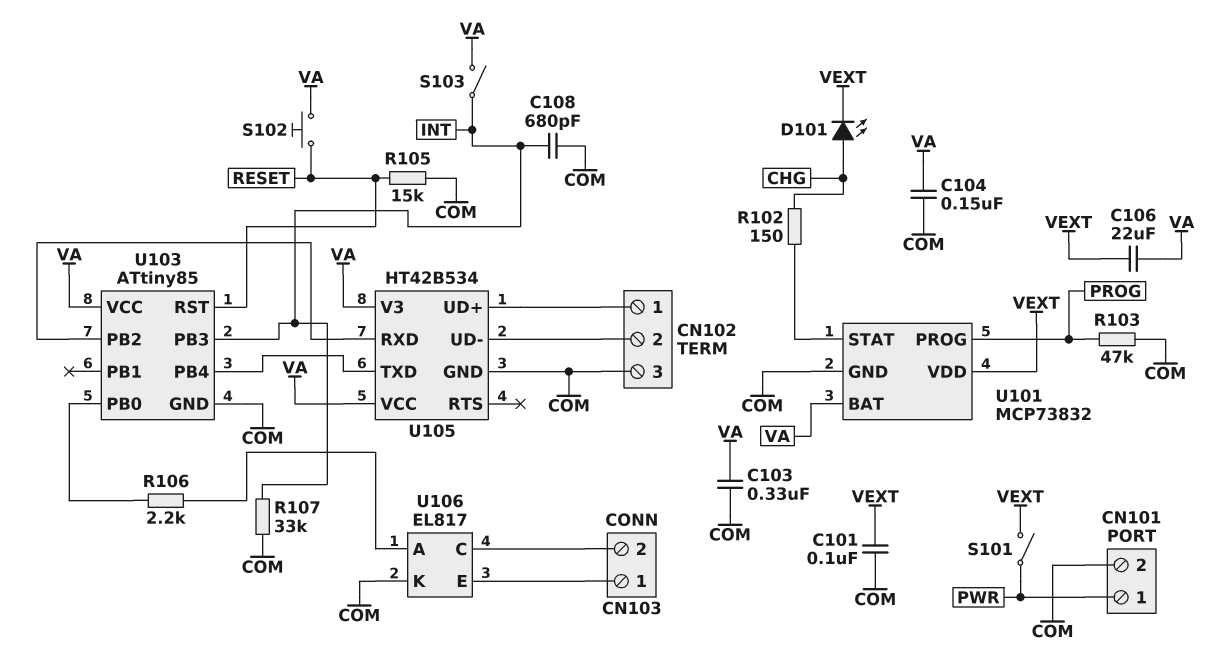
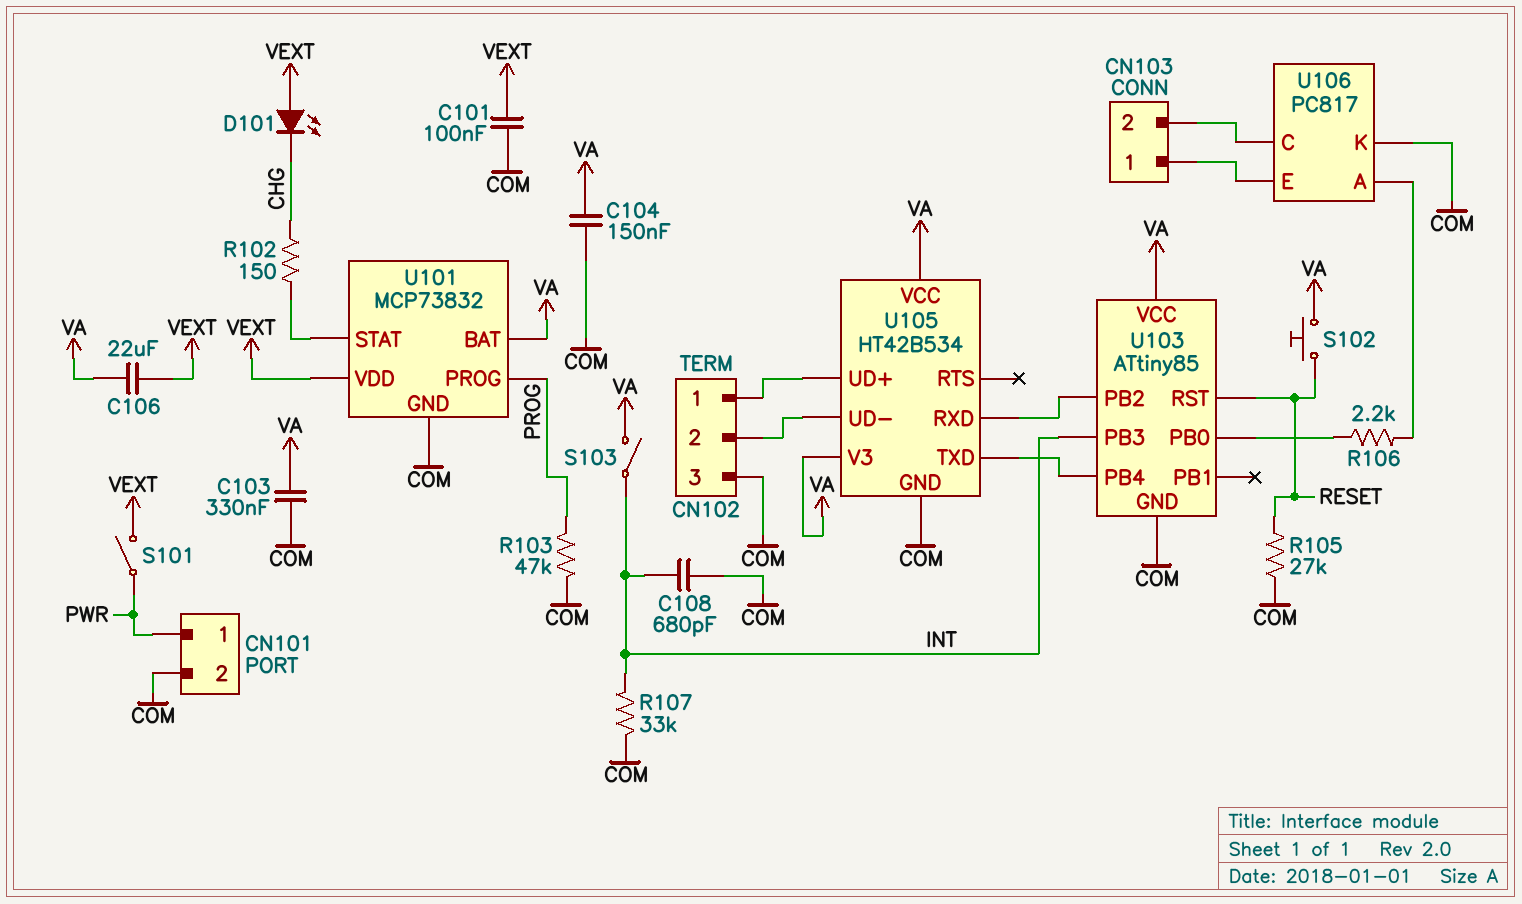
D101: LED (A CHG, K VEXT) -> LED (A VEXT, K CHG)
R105: 15k (COM, RESET) -> 27k (COM, RESET)
U106: EL817 -> PC817

